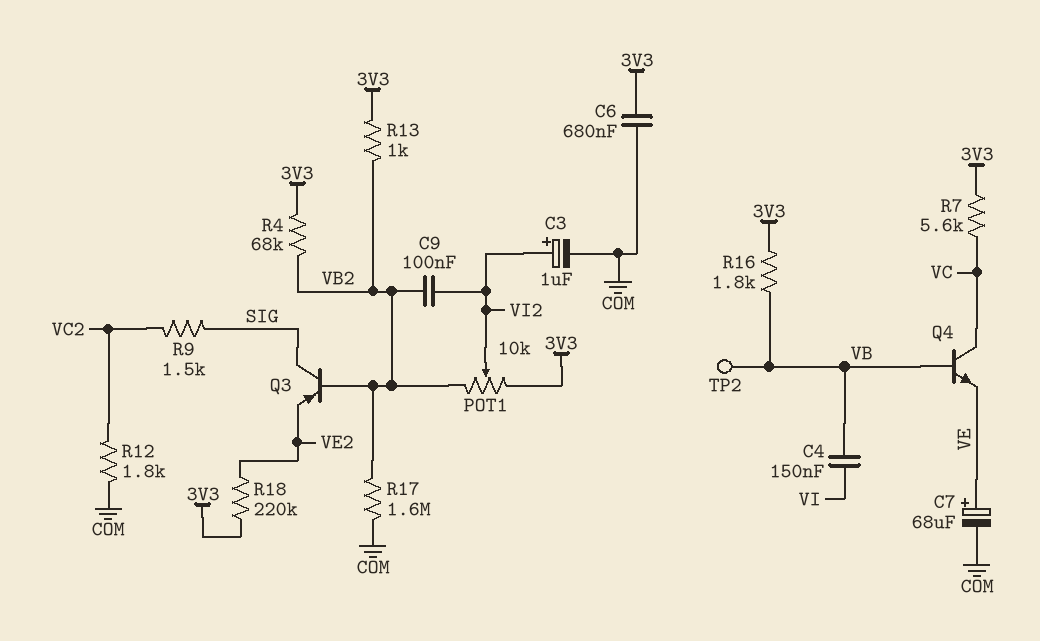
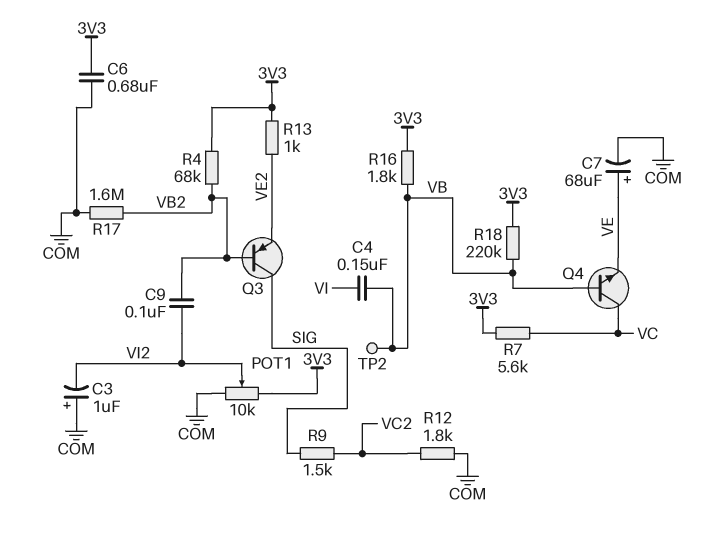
C3: 1uF (plus VI2, minus COM) -> 1uF (plus COM, minus VI2)
POT1: 10k (3V3, VB2, wiper VI2) -> 10k (3V3, COM, wiper VI2)
R13: 1k (3V3, VB2) -> 1k (3V3, VE2)
R18: 220k (3V3, VE2) -> 220k (3V3, VB)

